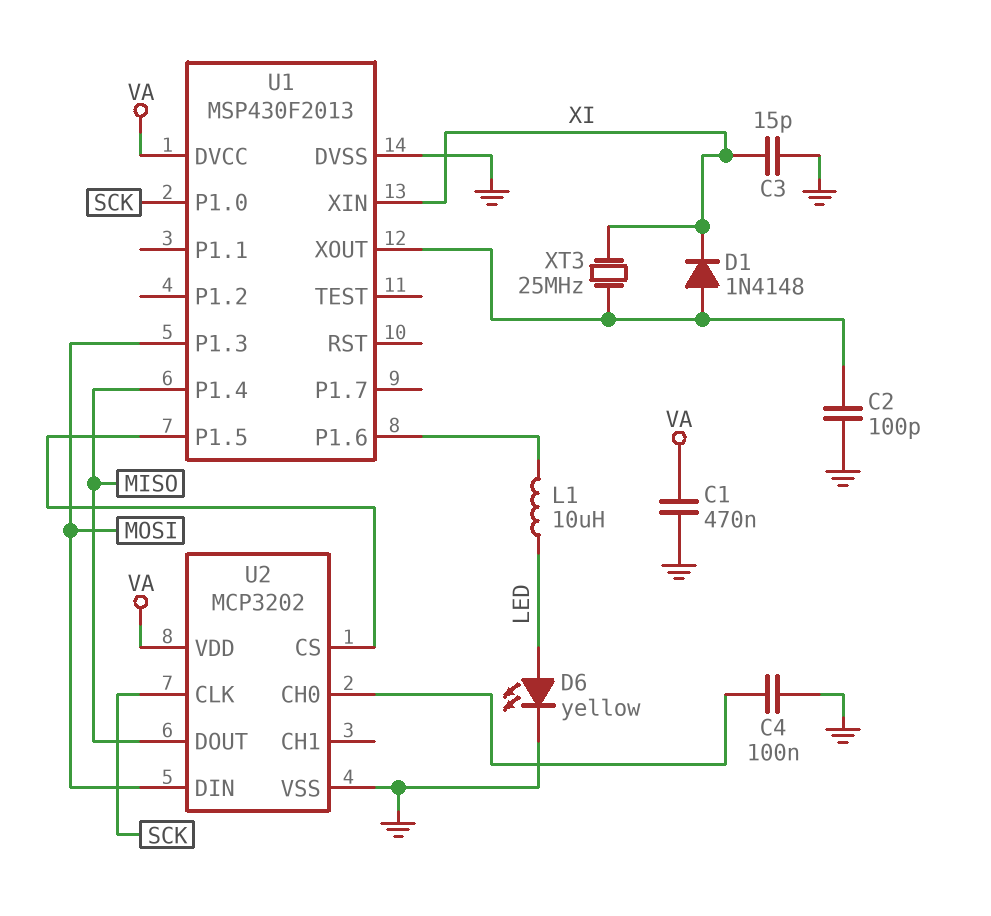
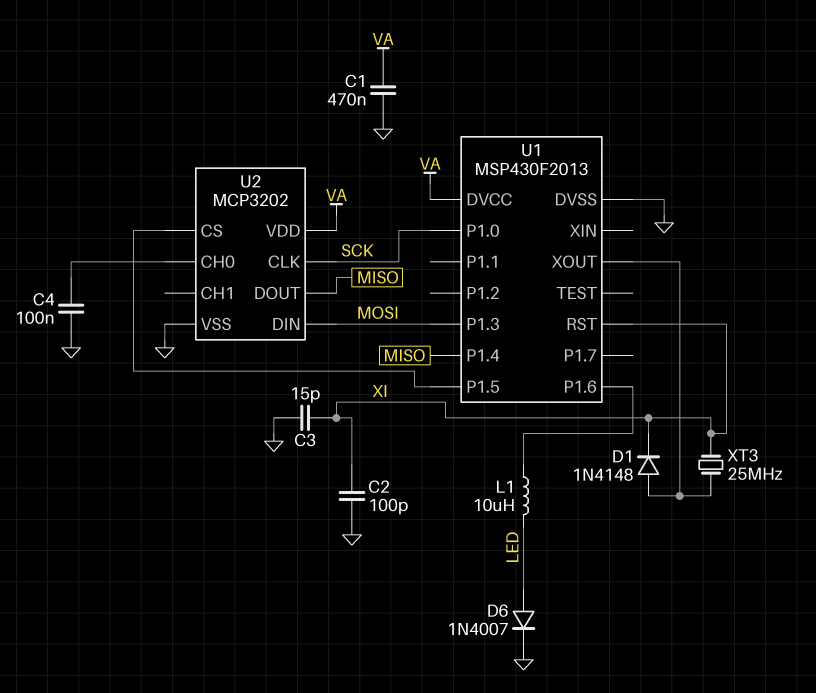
C2: 100pF (GND, U1/XOUT) -> 100pF (GND, XI)
D6: LED yellow (A LED, K GND) -> diode 1N4007 (A LED, K GND)
U1 pin RST: none -> XI
U1 pin XIN: XI -> none

